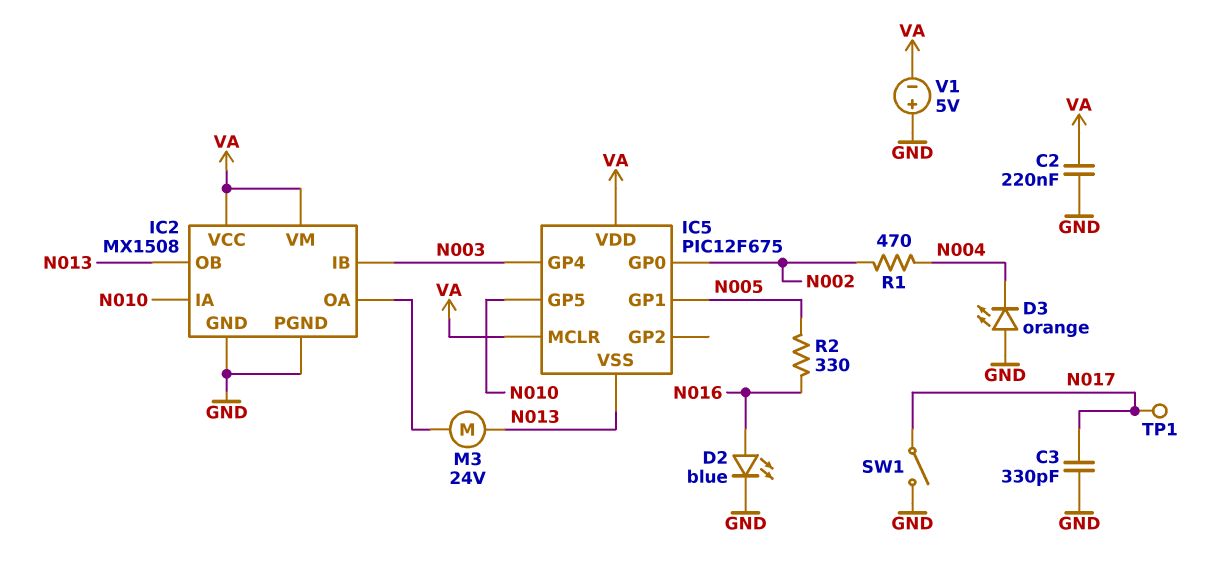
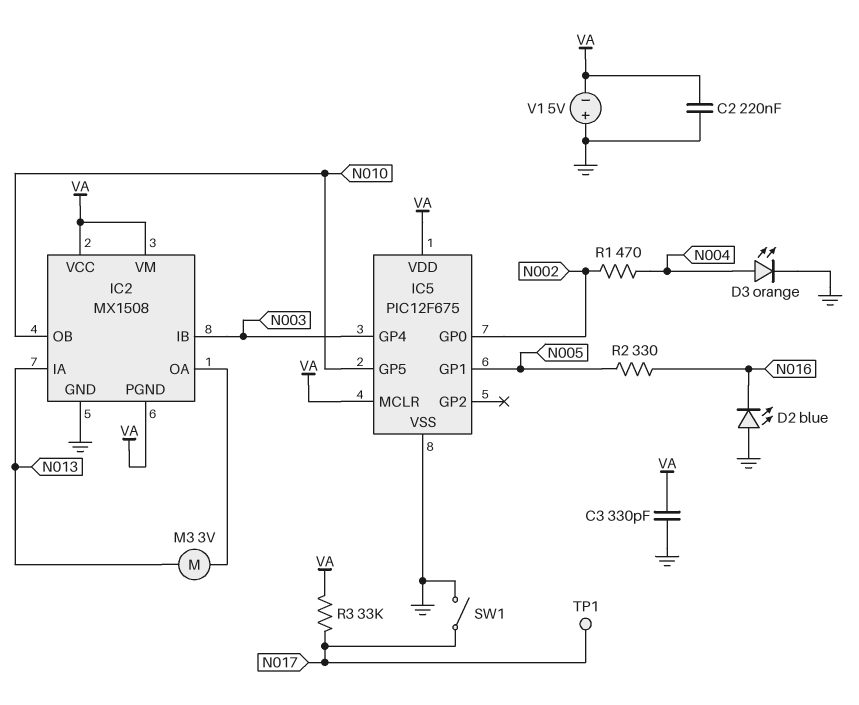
C3: 330pF (GND, N017) -> 330pF (GND, VA)
D2: LED blue (A N016, K GND) -> LED blue (A GND, K N016)
D3: LED orange (A GND, K N004) -> LED orange (A N004, K GND)
IC2 pin IA: N010 -> N013
IC2 pin OB: N013 -> N010
IC2 pin PGND: GND -> VA
IC5 pin VSS: N013 -> GND
M3: motor 24V (IC2/OA, N013) -> motor 3V (IC2/OA, N013)
R3: none -> 33k (N017, VA)

